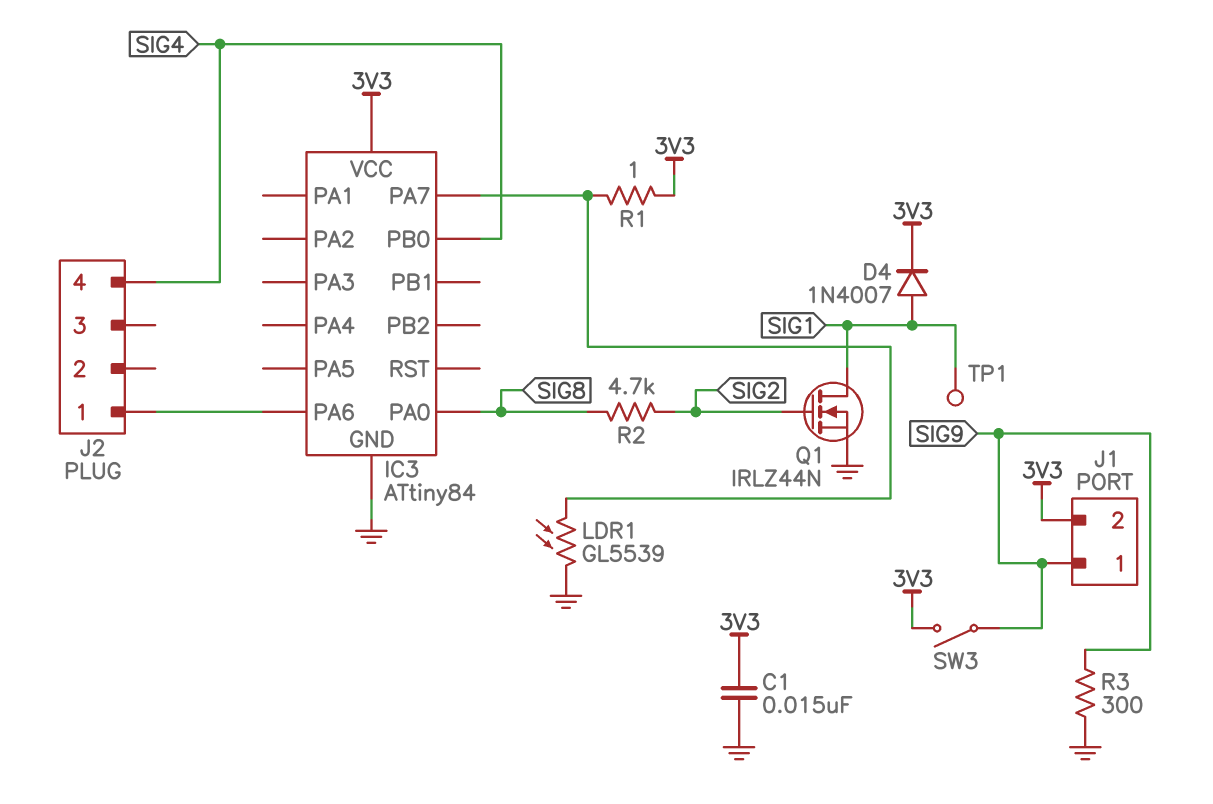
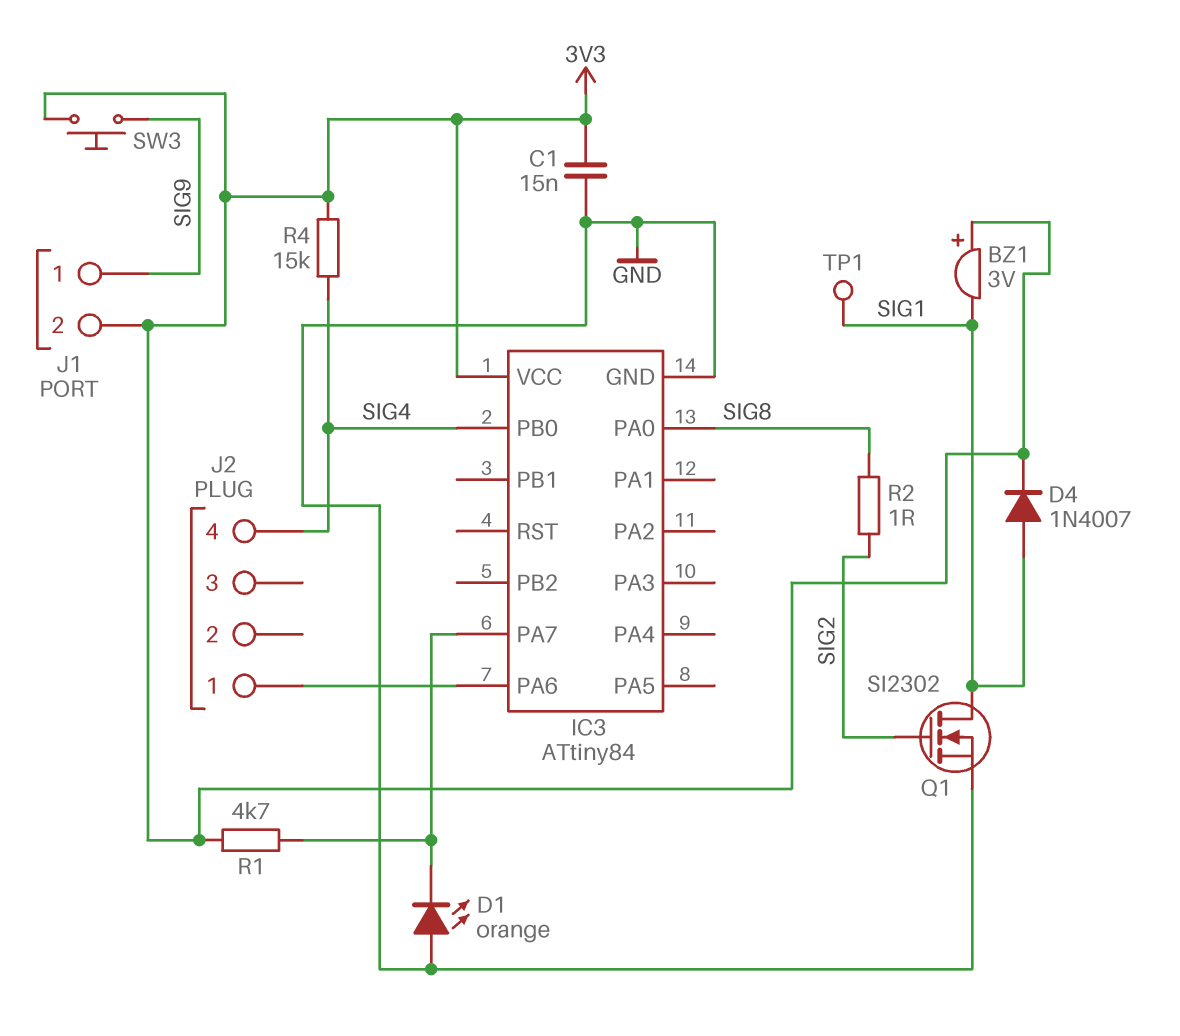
BZ1: none -> buzzer 3V (plus 3V3, minus SIG1)
D1: none -> LED orange (A GND, K IC3/PA7)
LDR1: GL5539 (GND, IC3/PA7) -> none
Q1: NMOS IRLZ44N (G SIG2, D SIG1, S GND) -> NMOS SI2302 (G SIG2, D SIG1, S GND)
R1: 1 (3V3, IC3/PA7) -> 4.7k (3V3, IC3/PA7)
R2: 4.7k (SIG2, SIG8) -> 1 (SIG2, SIG8)
R3: 300 (GND, SIG9) -> none
R4: none -> 15k (3V3, SIG4)
SW3: switch (3V3, SIG9) -> button (3V3, SIG9)

